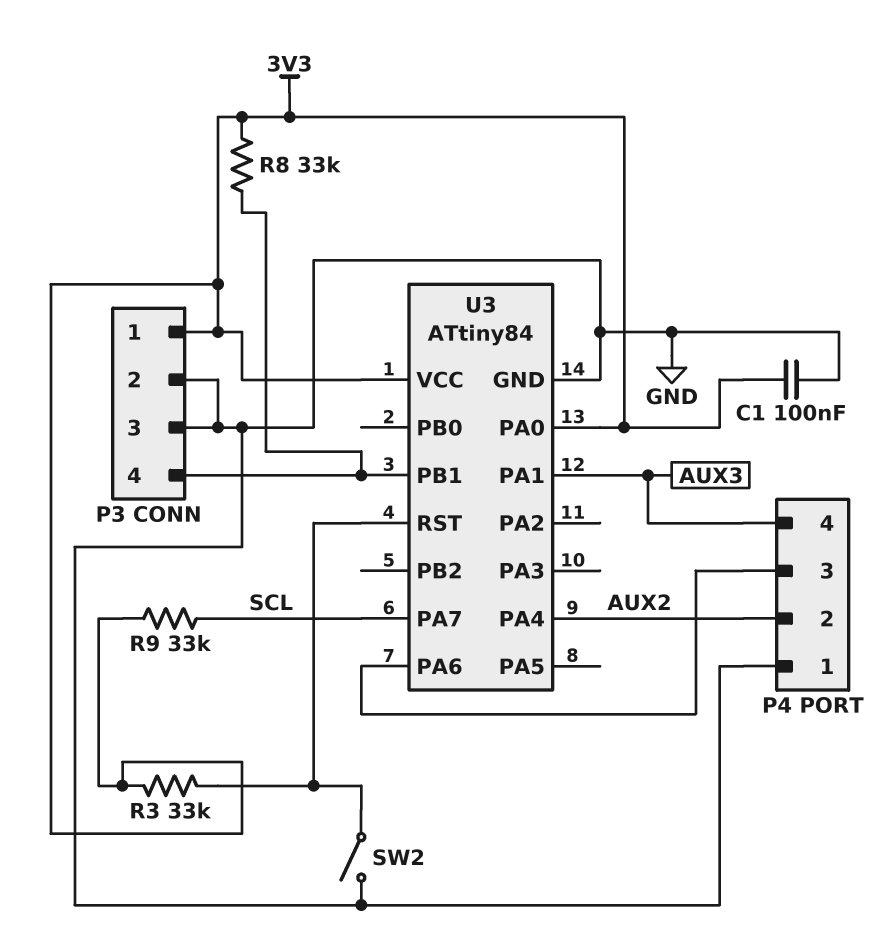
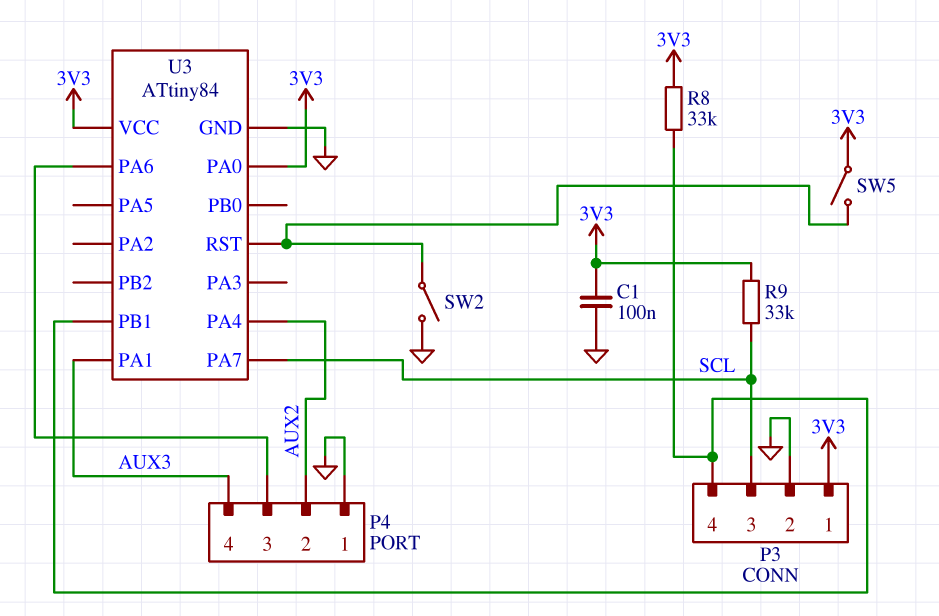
P3 pin 3: GND -> SCL
R3: 33k (3V3, U3/RST) -> none
SW5: none -> switch (3V3, U3/RST)

